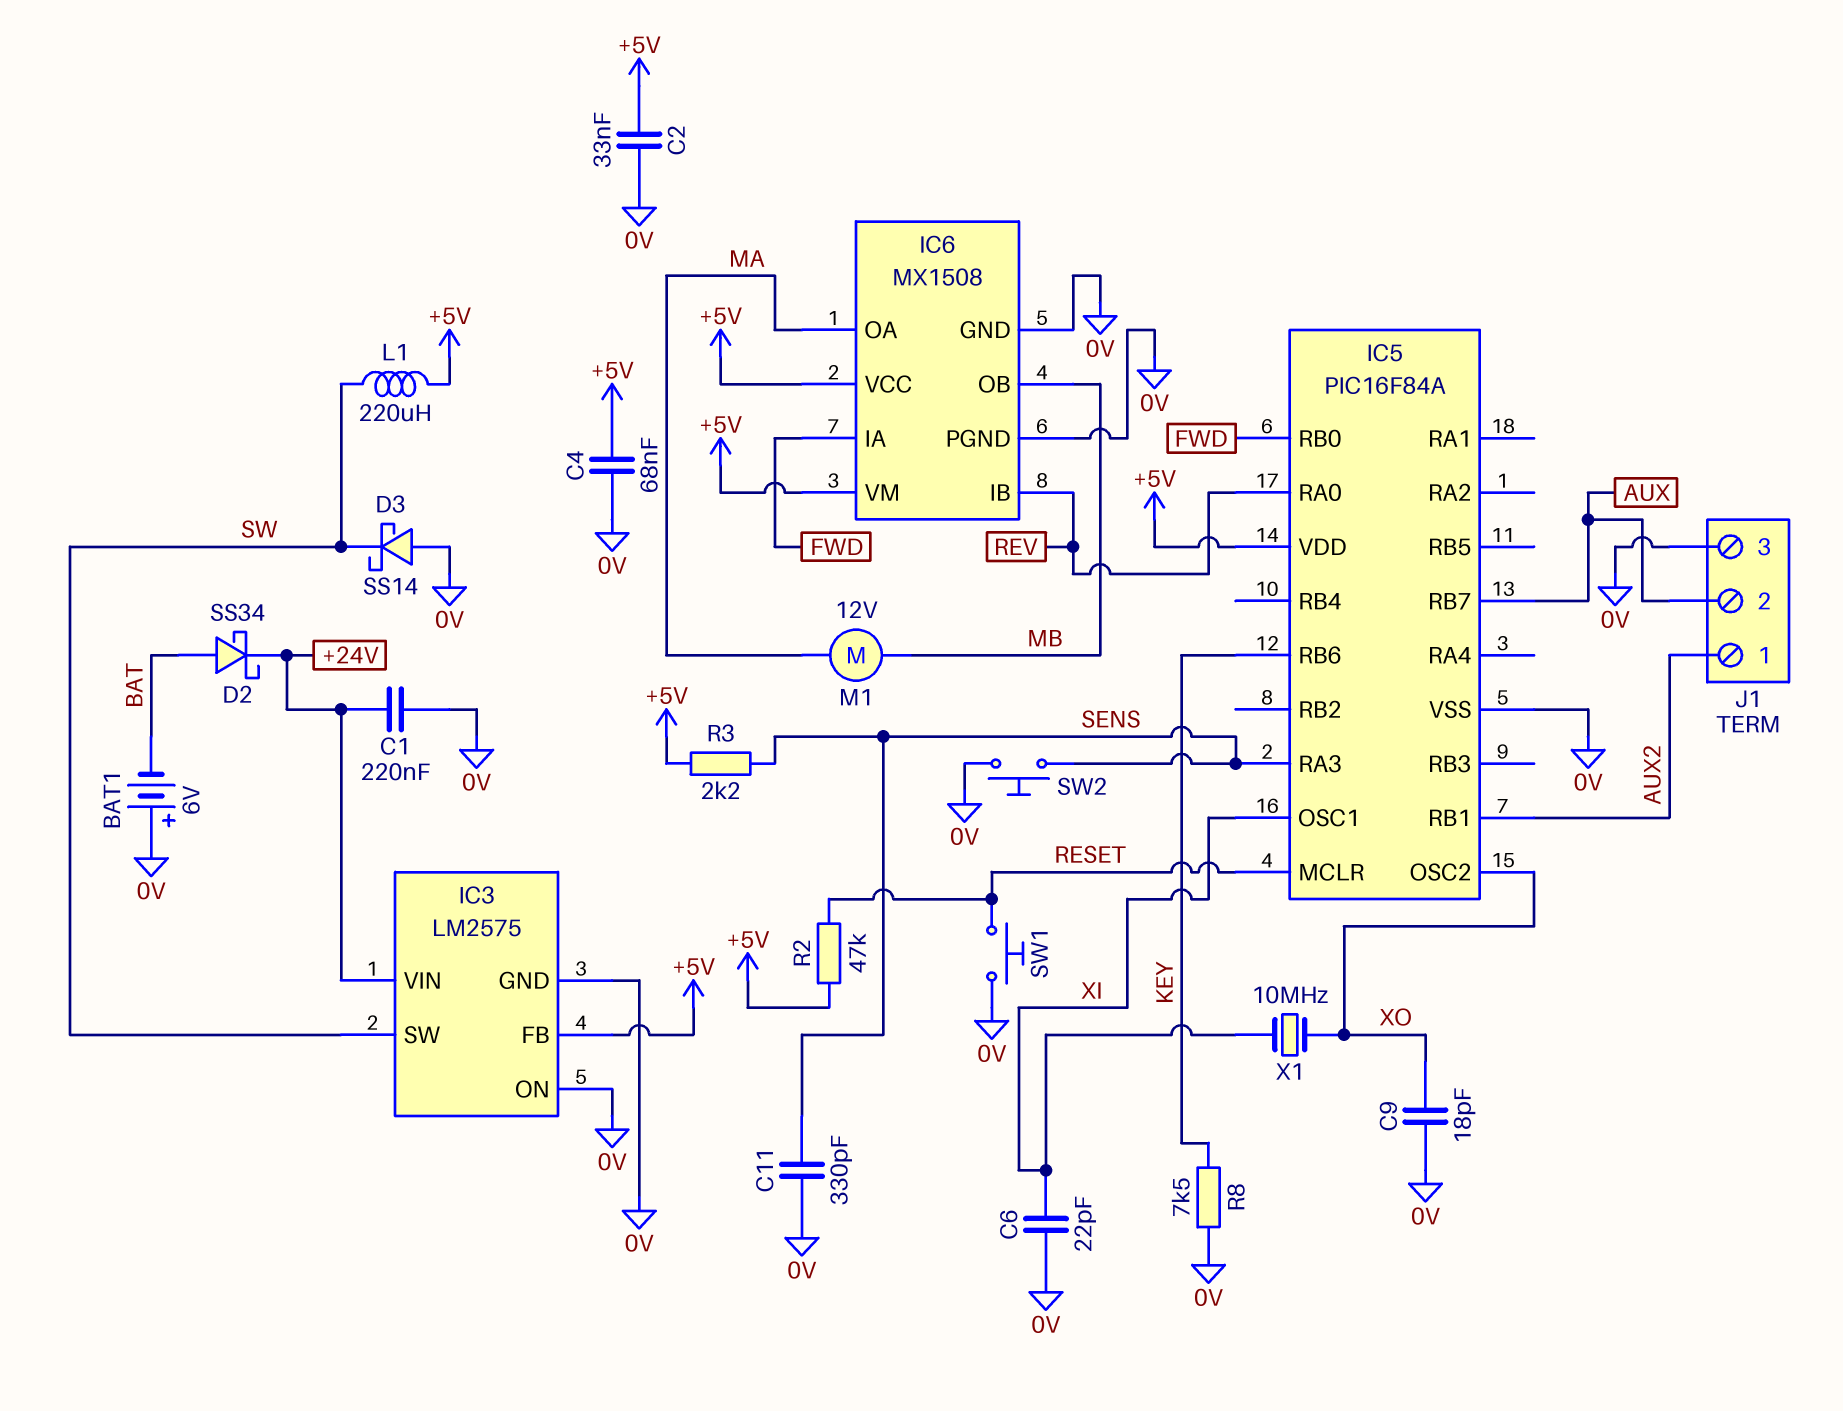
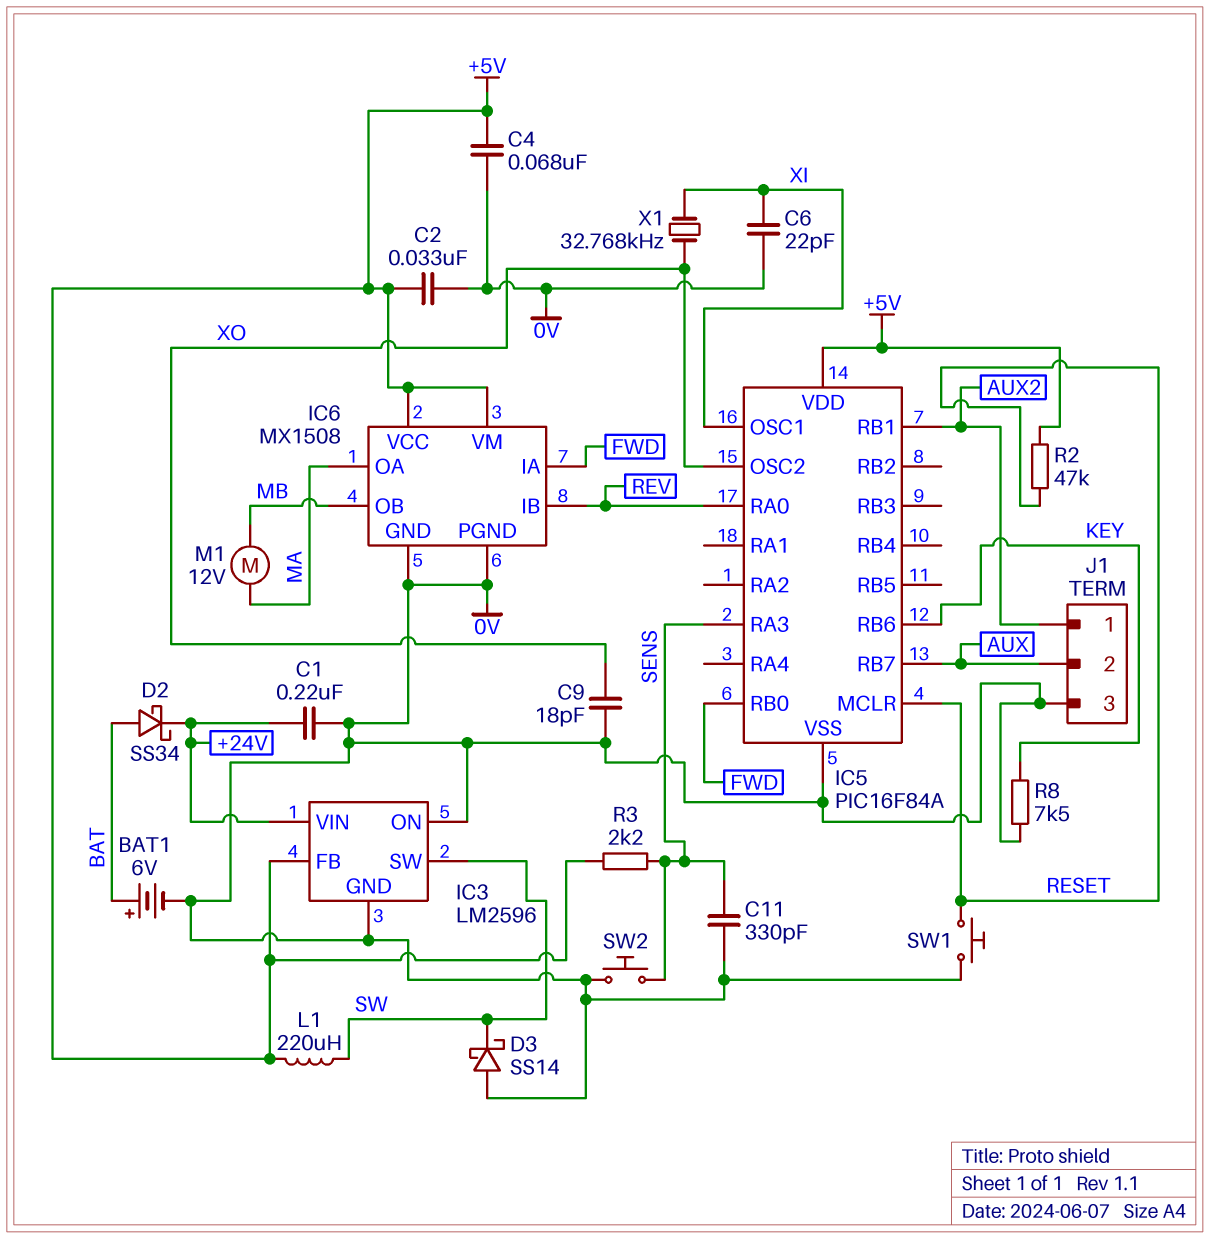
BAT1: 6V (plus 0V, minus BAT) -> 6V (plus BAT, minus 0V)
IC3: LM2575 -> LM2596
X1: 10MHz (XI, XO) -> 32.768kHz (XI, XO)

